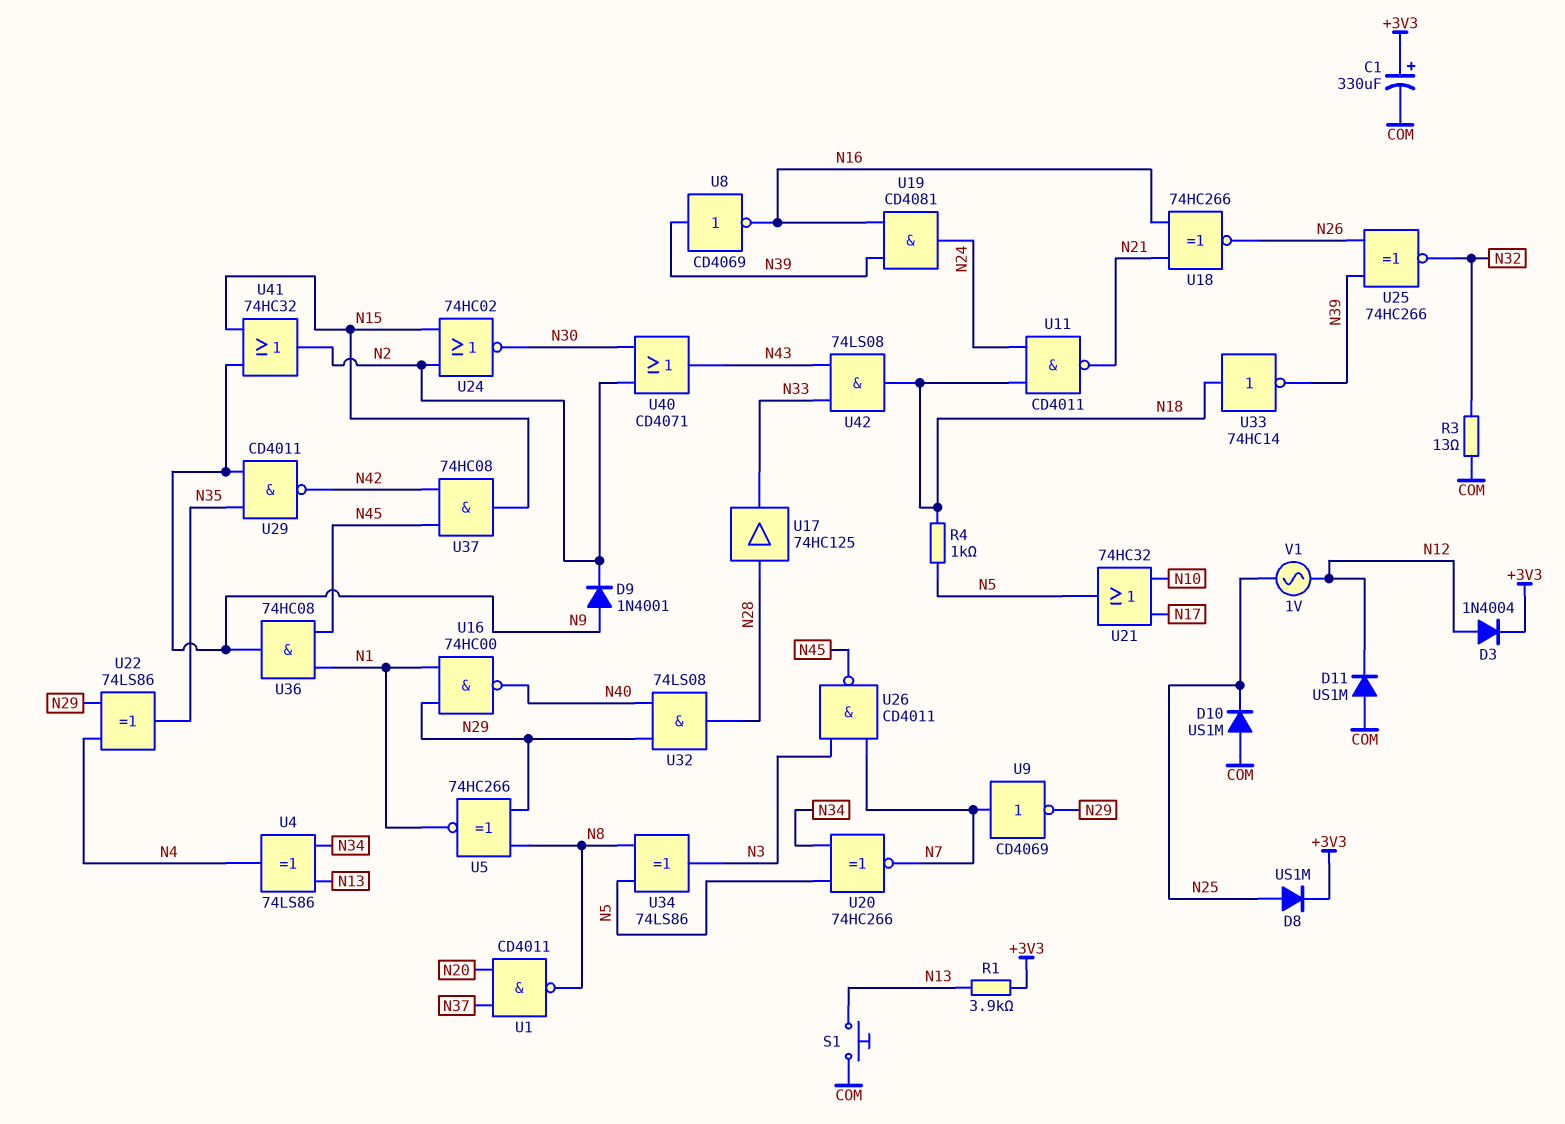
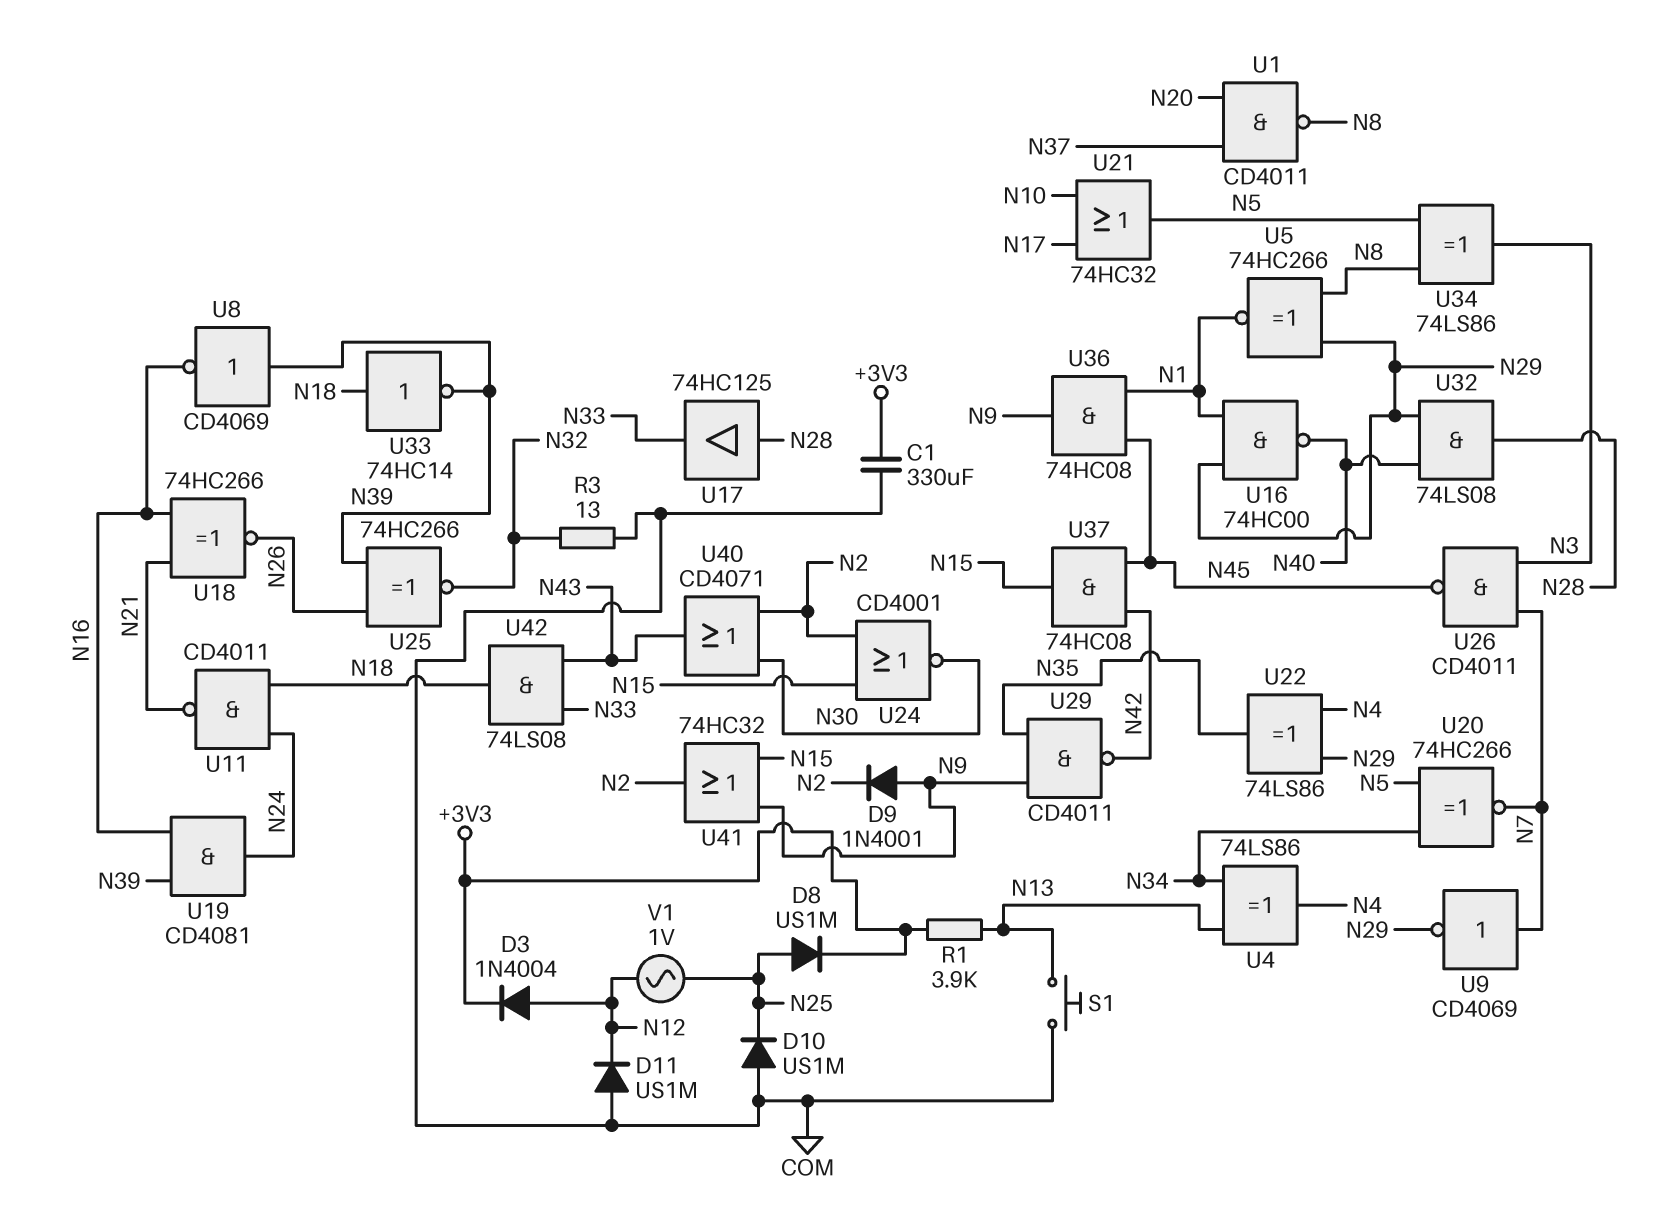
C1: 330uF (plus +3V3, minus COM) -> 330uF (+3V3, COM)
R4: 1k (N5, N18) -> none
U24: NOR 74HC02 (in N2, in N15, out N30) -> NOR CD4001 (in N2, in N15, out N30)

